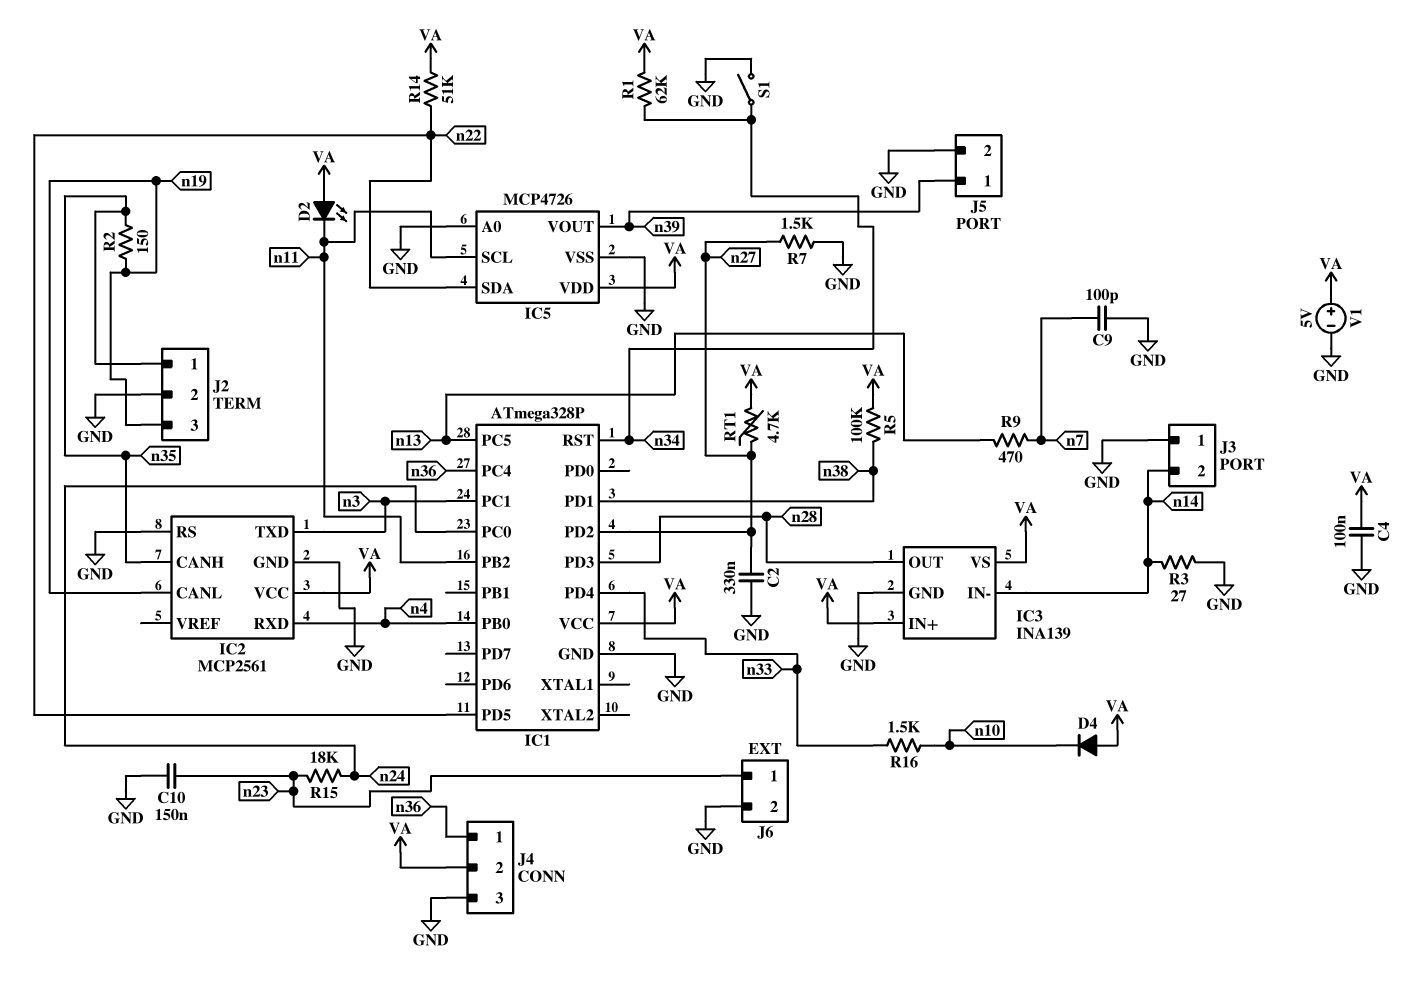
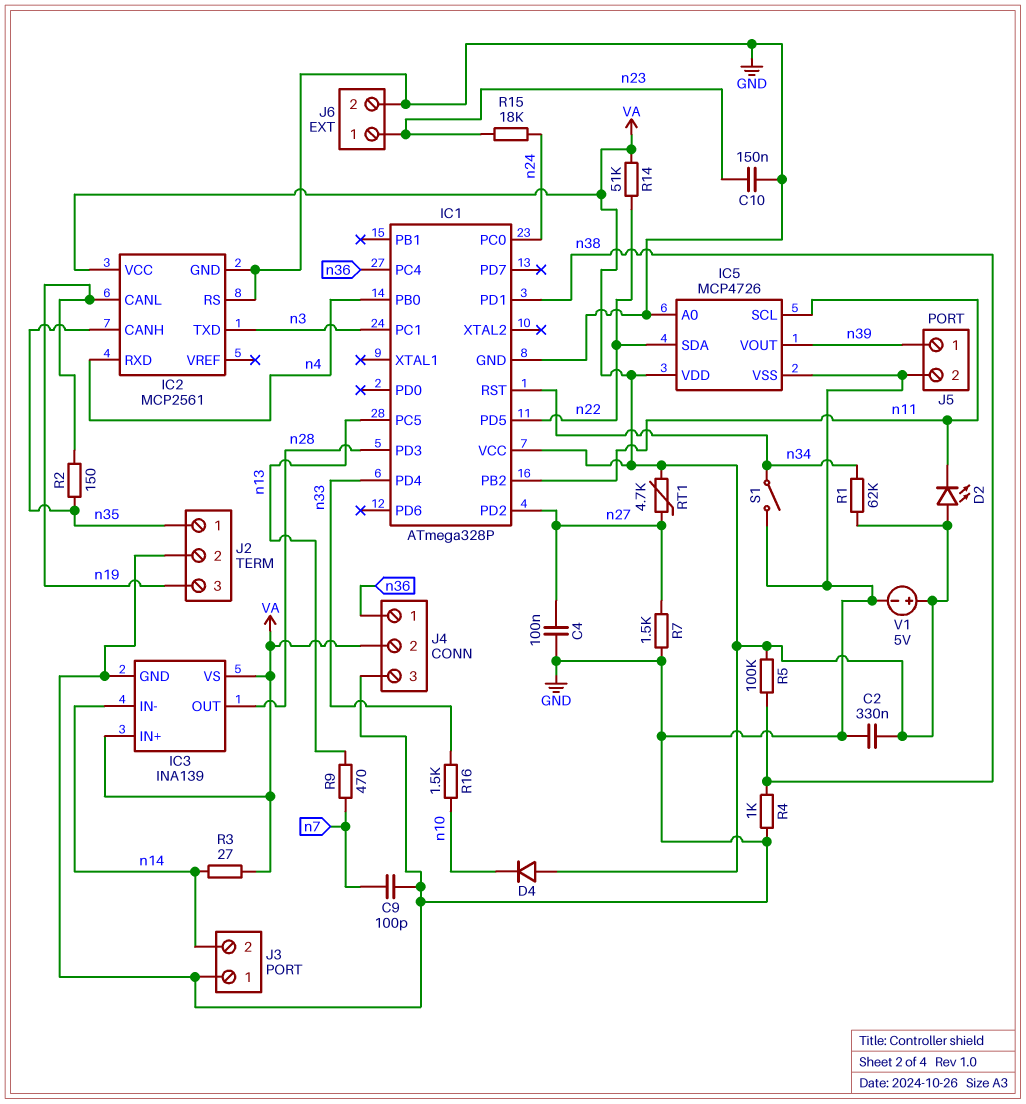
C2: 330nF (GND, n27) -> 330nF (GND, VA)
C4: 100nF (GND, VA) -> 100nF (GND, n27)
R3: 27 (GND, n14) -> 27 (VA, n14)
R4: none -> 1k (GND, n38)

